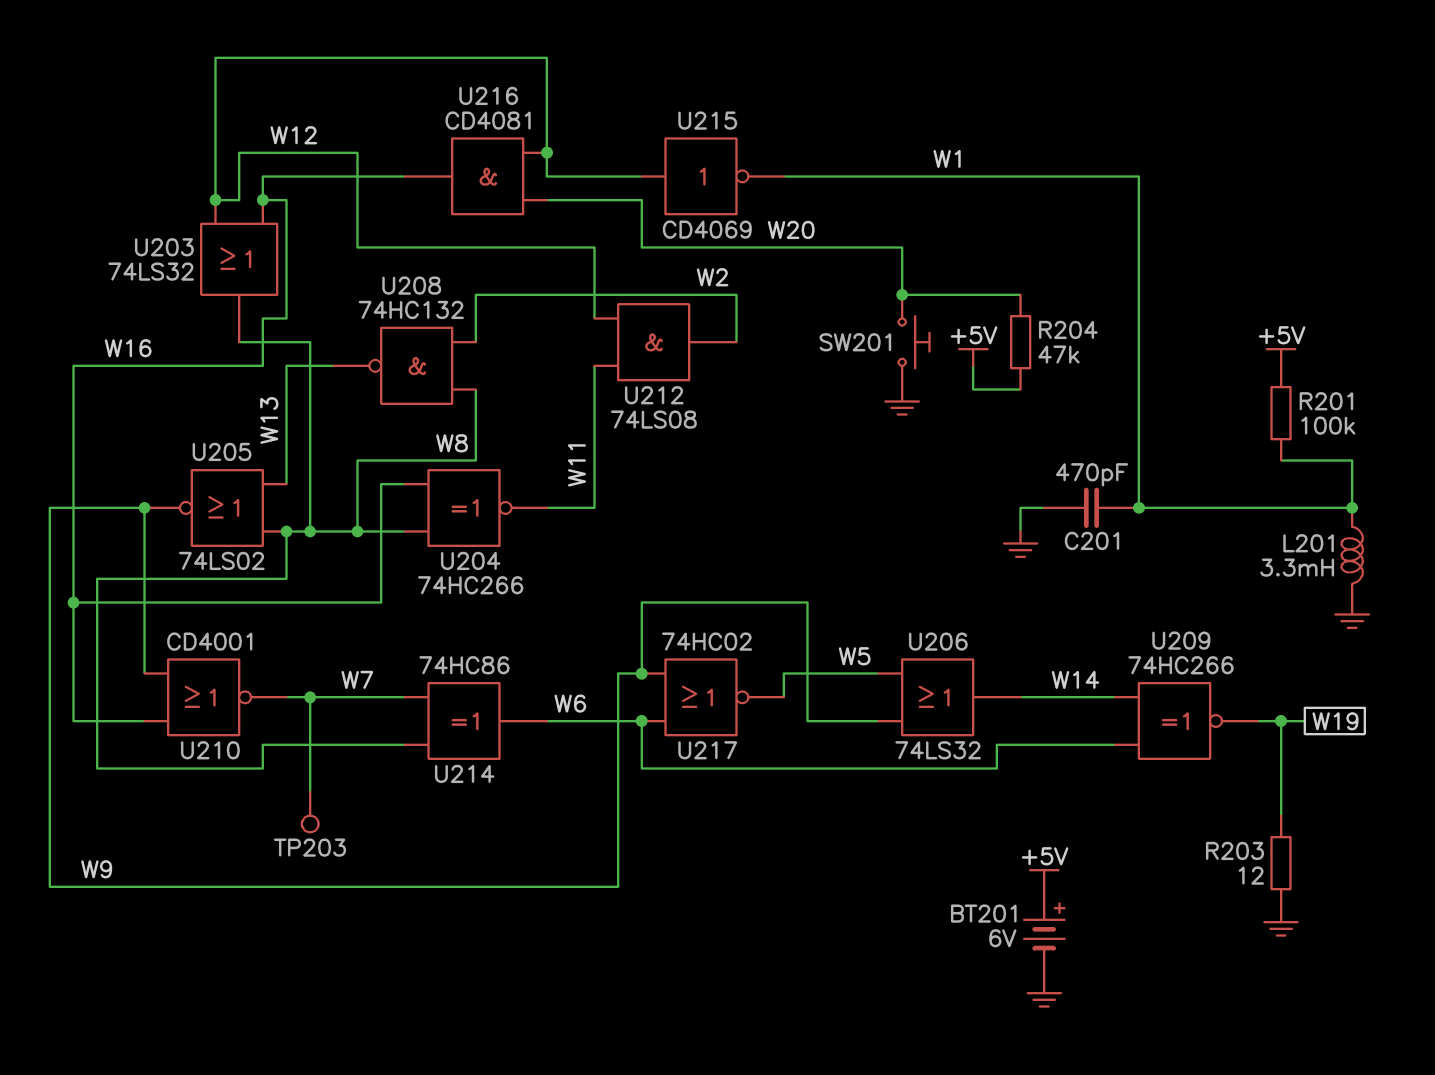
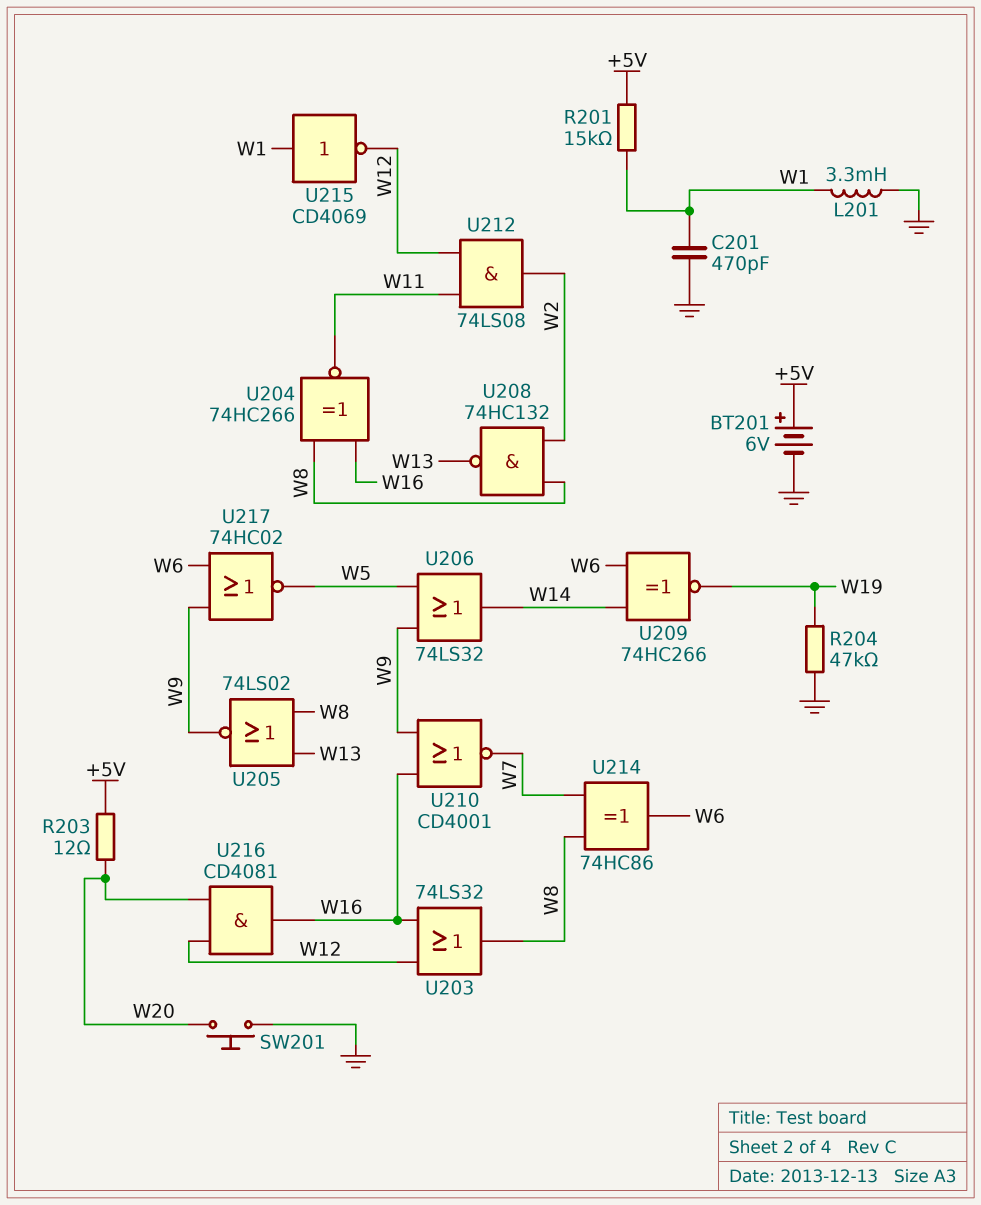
R201: 100k (+5V, W1) -> 15k (+5V, W1)
R203: 12 (GND, W19) -> 12 (+5V, W20)
R204: 47k (+5V, W20) -> 47k (GND, W19)
TP203: test point (W7) -> none
U215: NOT CD4069 (in W12, out W1) -> NOT CD4069 (in W1, out W12)

